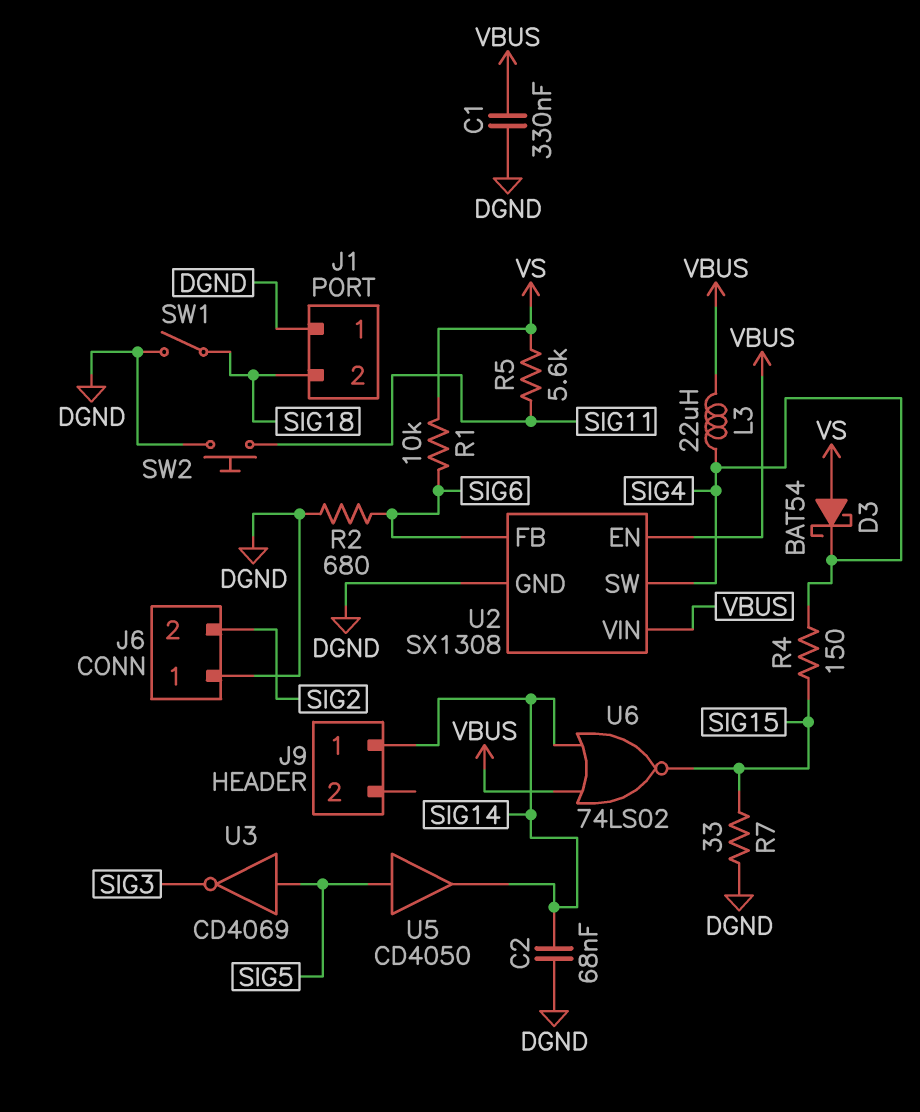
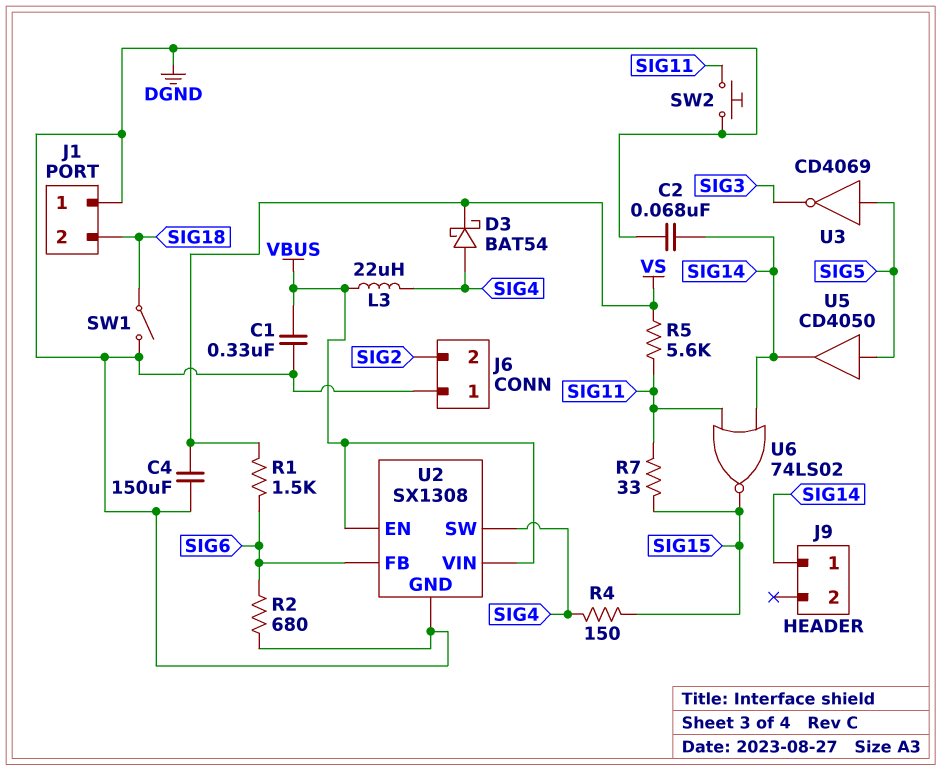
C4: none -> 150uF (DGND, VS)
D3: schottky BAT54 (A VS, K SIG4) -> schottky BAT54 (A SIG4, K VS)
R1: 10k (SIG6, VS) -> 1.5k (SIG6, VS)
R7: 33 (DGND, SIG15) -> 33 (SIG11, SIG15)
U6: NOR 74LS02 (in SIG14, in VBUS, out SIG15) -> NOR 74LS02 (in SIG11, in SIG14, out SIG15)

